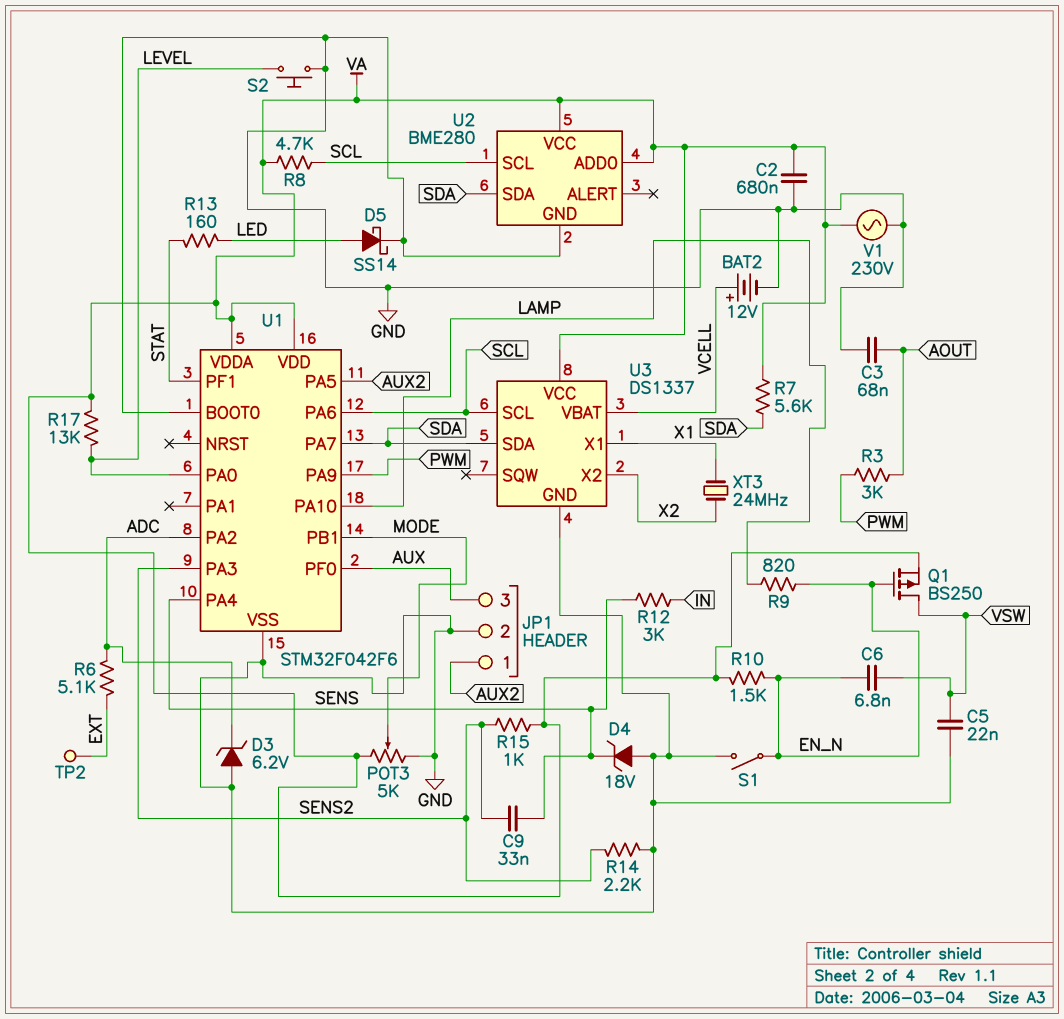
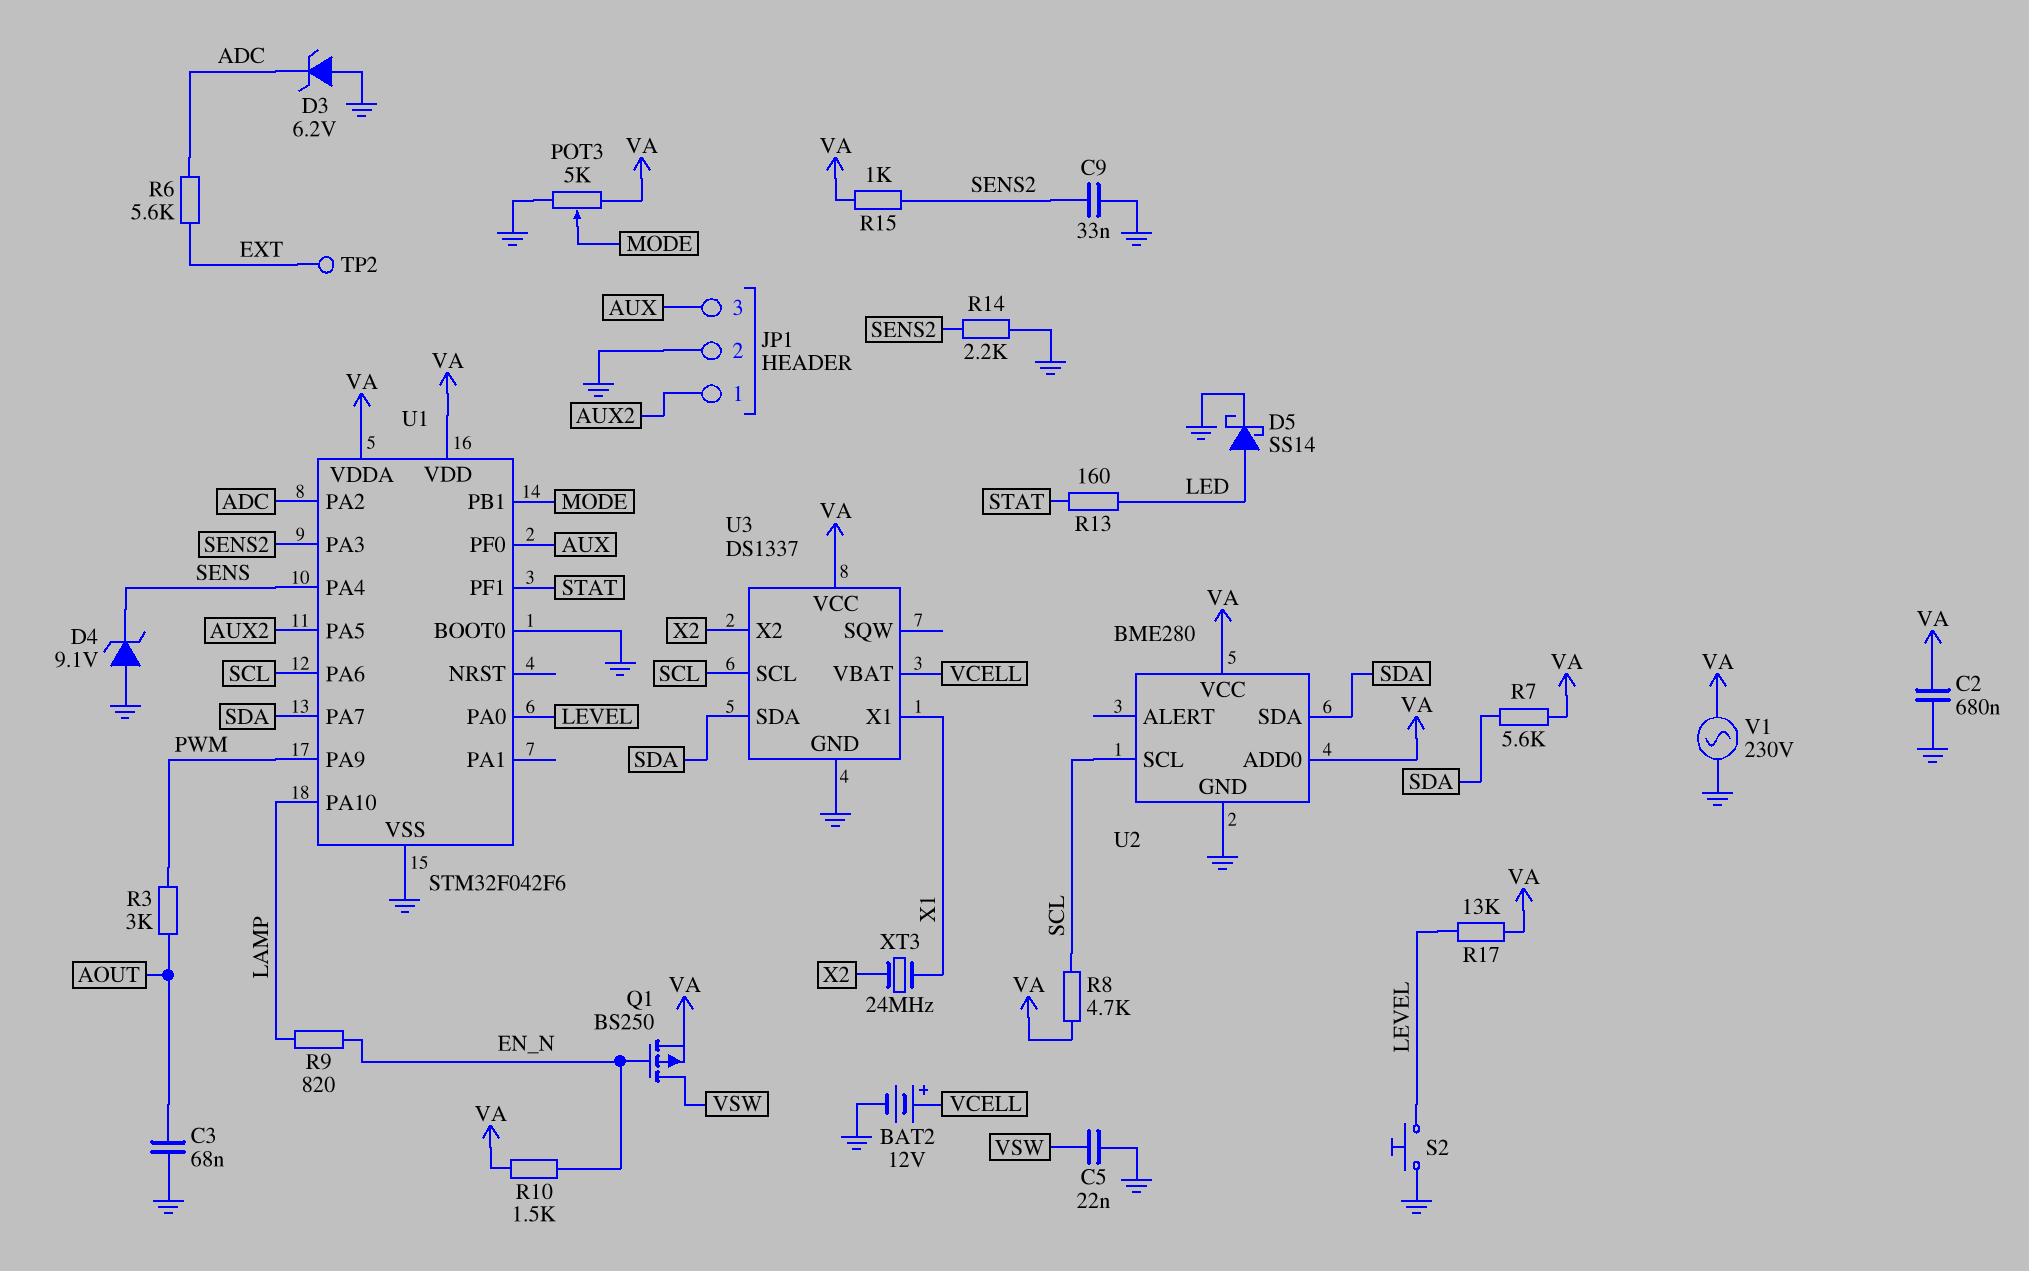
C6: 6.8nF (EN_N, VSW) -> none
C9: 33nF (SENS, SENS2) -> 33nF (GND, SENS2)
D4: zener 18V (A GND, K SENS) -> zener 9.1V (A GND, K SENS)
R6: 5.1k (ADC, EXT) -> 5.6k (ADC, EXT)
R12: 3k (IN, SENS) -> none
S1: switch (EN_N, GND) -> none

